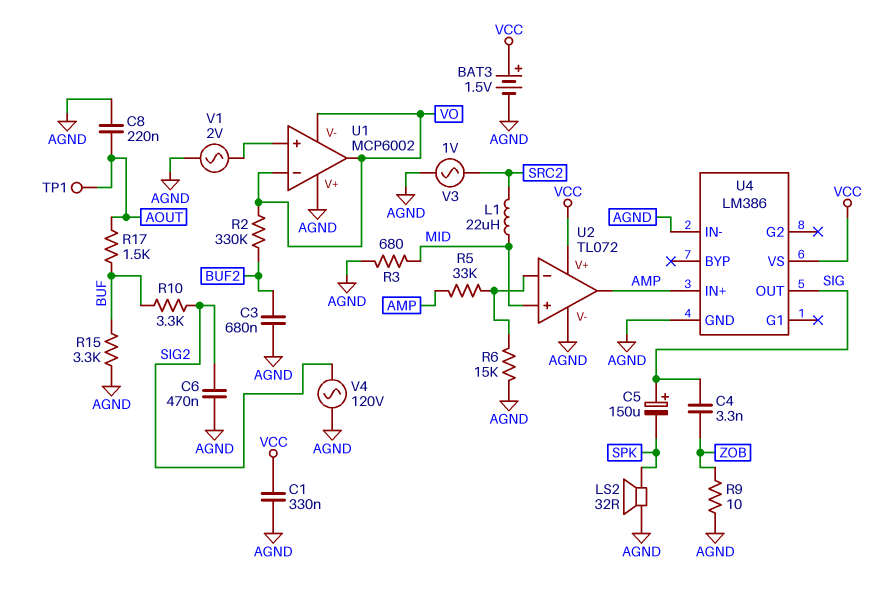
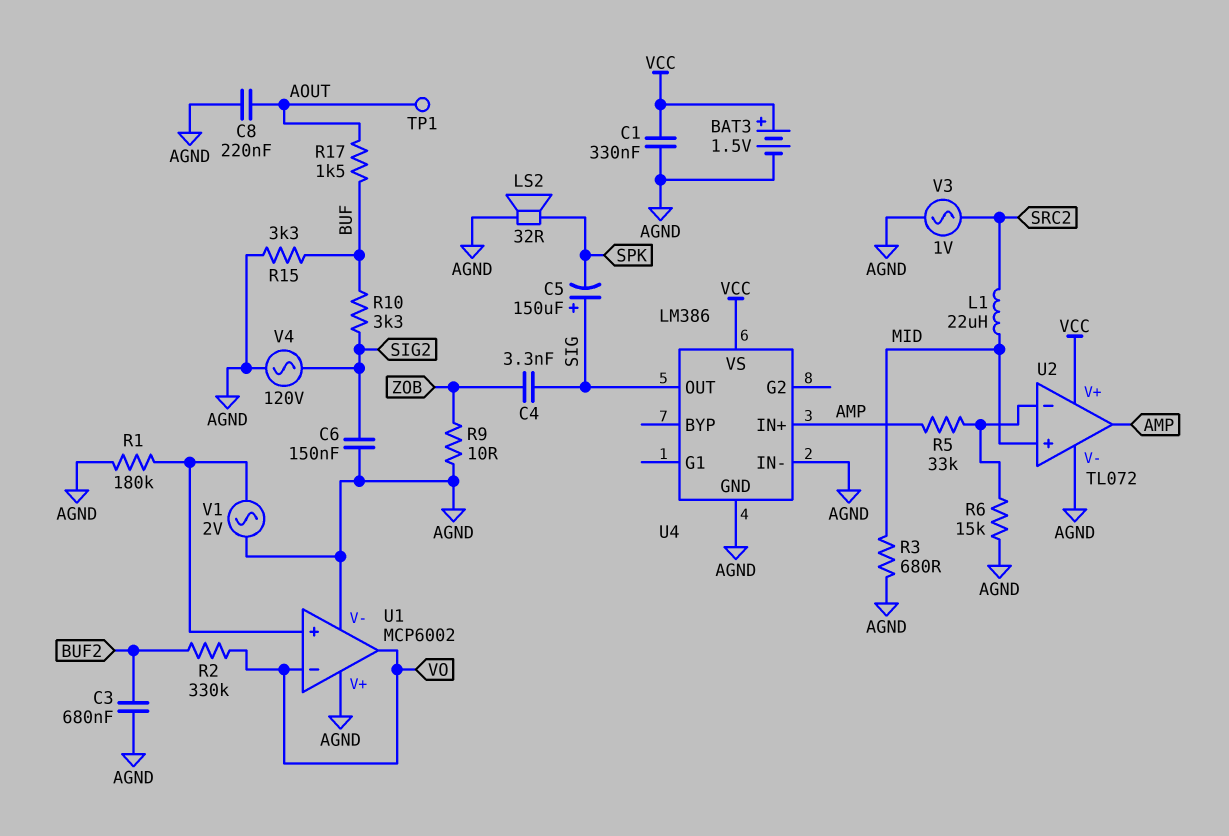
C6: 470nF (AGND, SIG2) -> 150nF (AGND, SIG2)
R1: none -> 180k (AGND, U1/in+)
U1 pin V-: VO -> AGND

